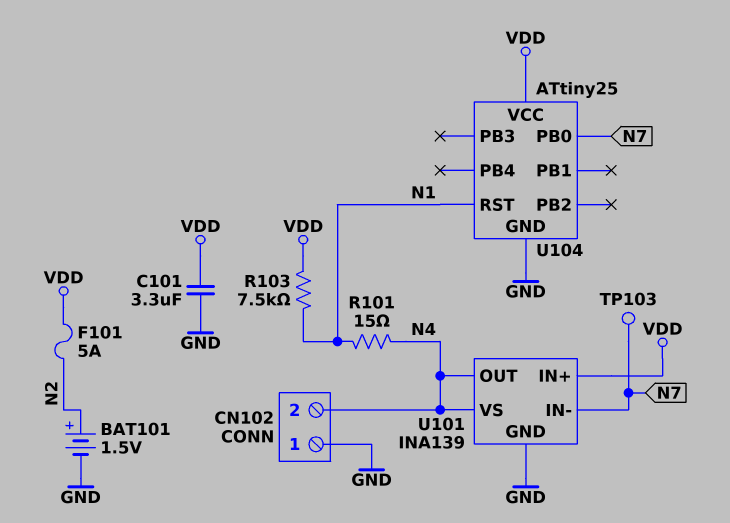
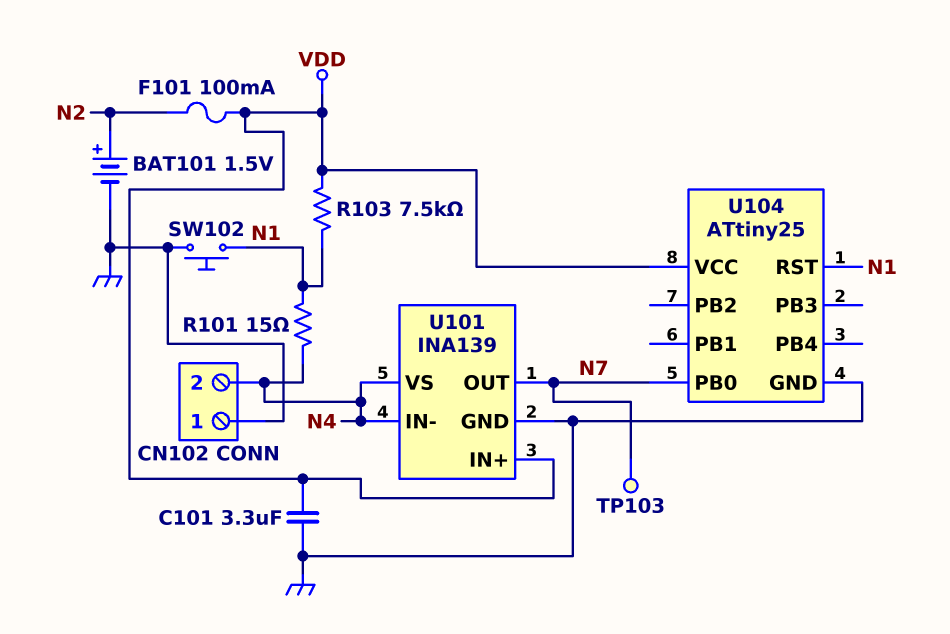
F101: 5A (N2, VDD) -> 100mA (N2, VDD)
SW102: none -> button (GND, N1)
U101 pin IN-: N7 -> N4
U101 pin OUT: N4 -> N7

